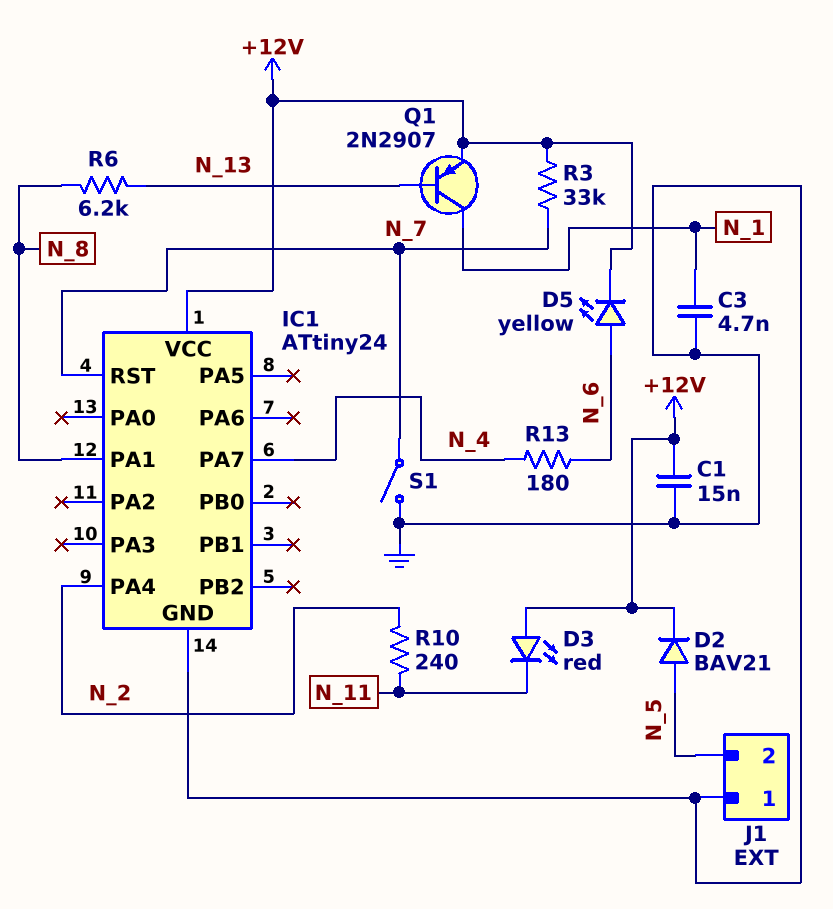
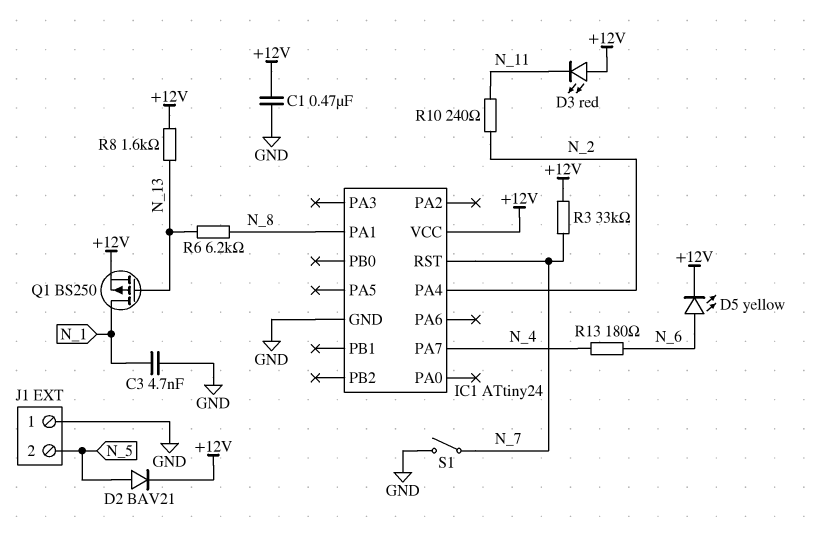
C1: 15nF (+12V, GND) -> 470nF (+12V, GND)
Q1: PNP 2N2907 (B N_13, C N_1, E +12V) -> PMOS BS250 (G N_13, D N_1, S +12V)
R8: none -> 1.6k (+12V, N_13)

